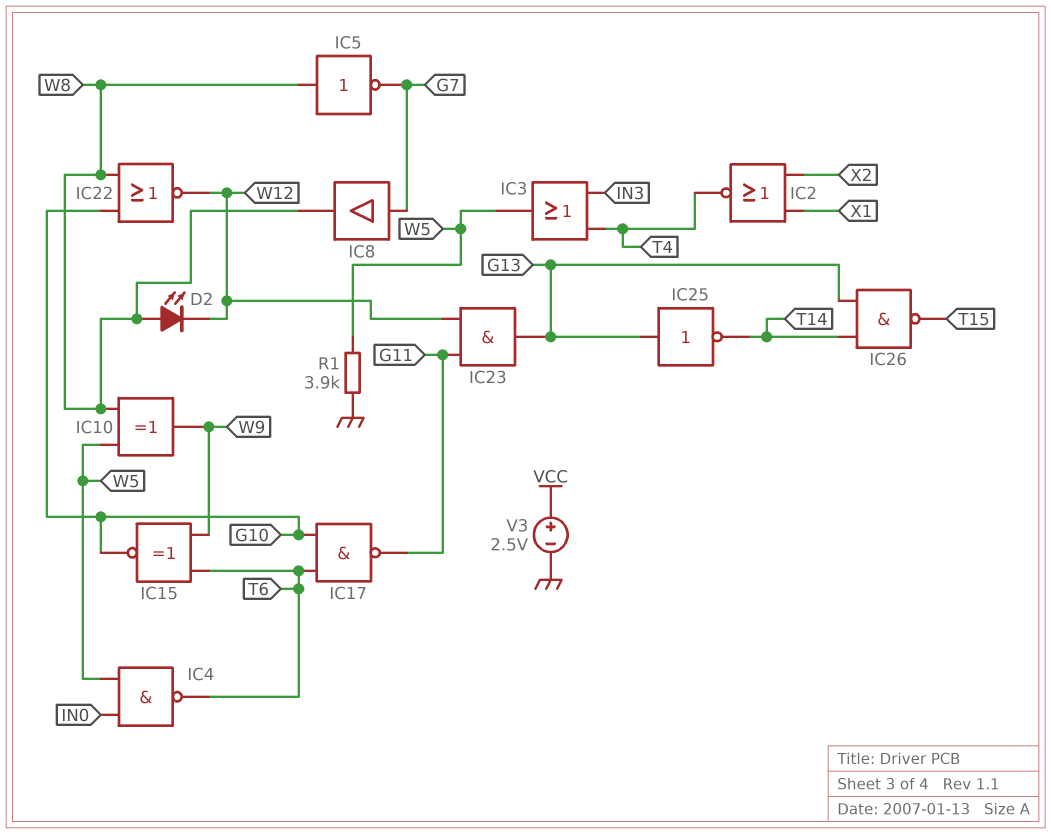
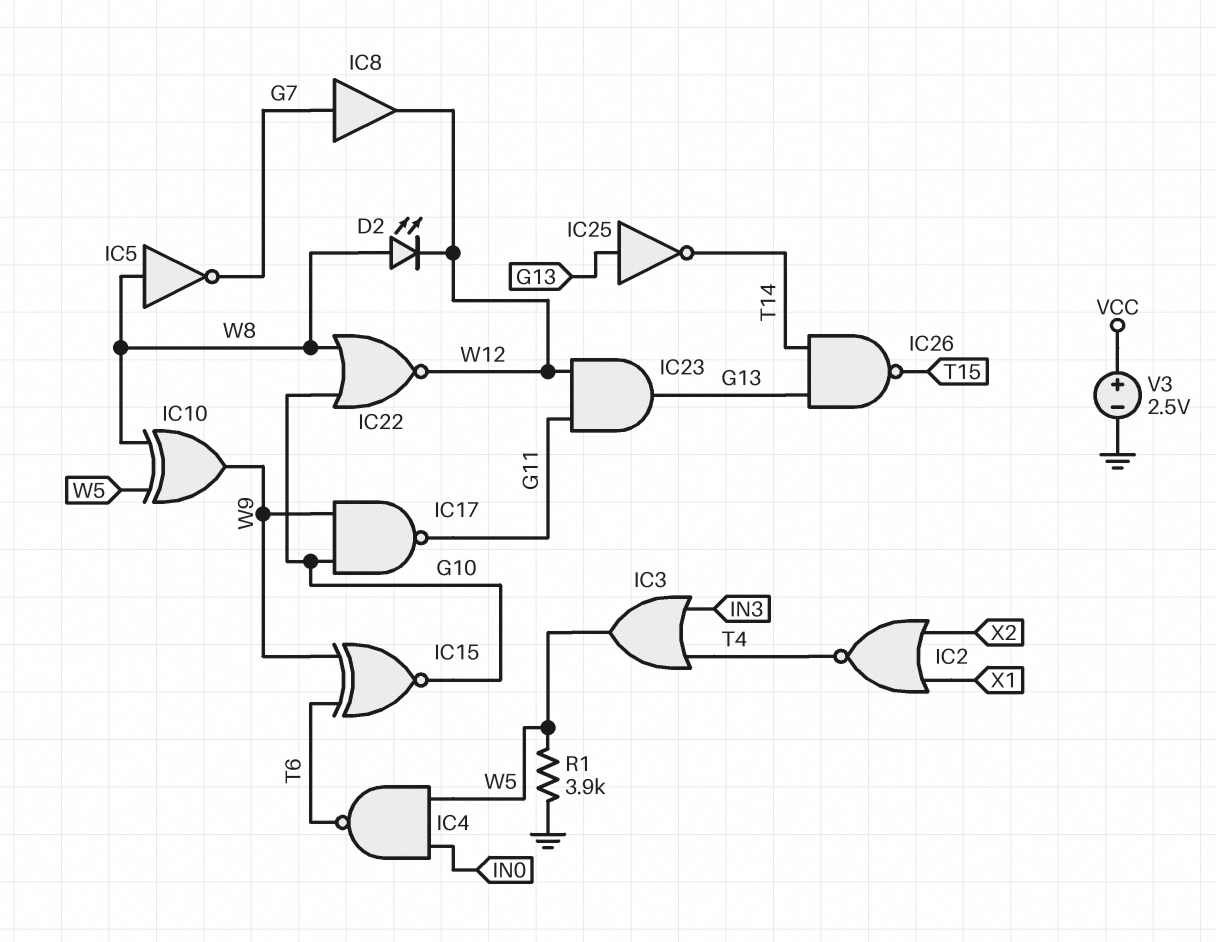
IC8: buffer (in G7, out W8) -> buffer (in G7, out W12)
IC17: NAND (in G10, in T6, out G11) -> NAND (in G10, in W9, out G11)

